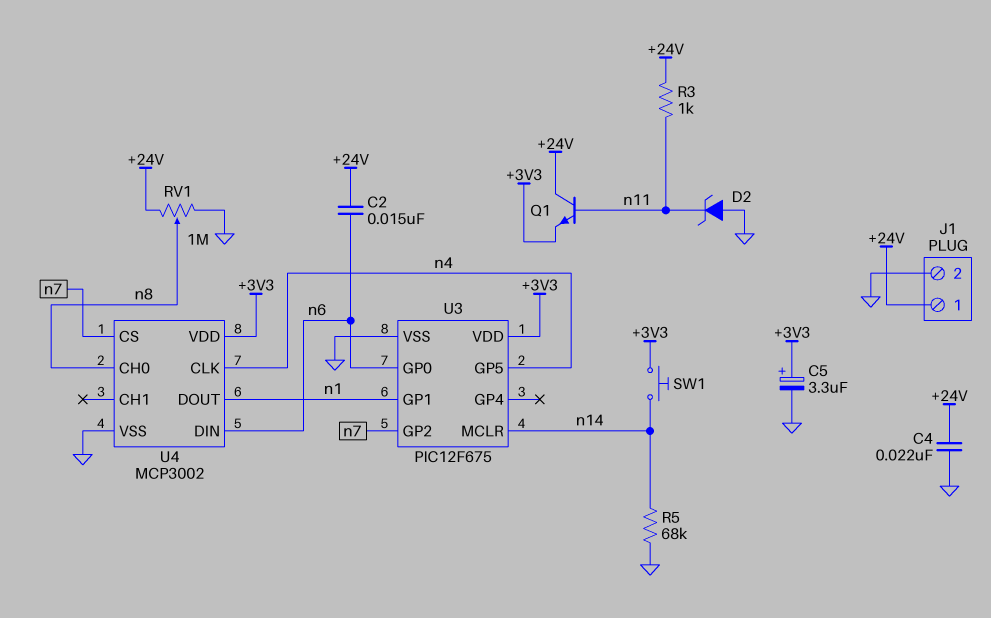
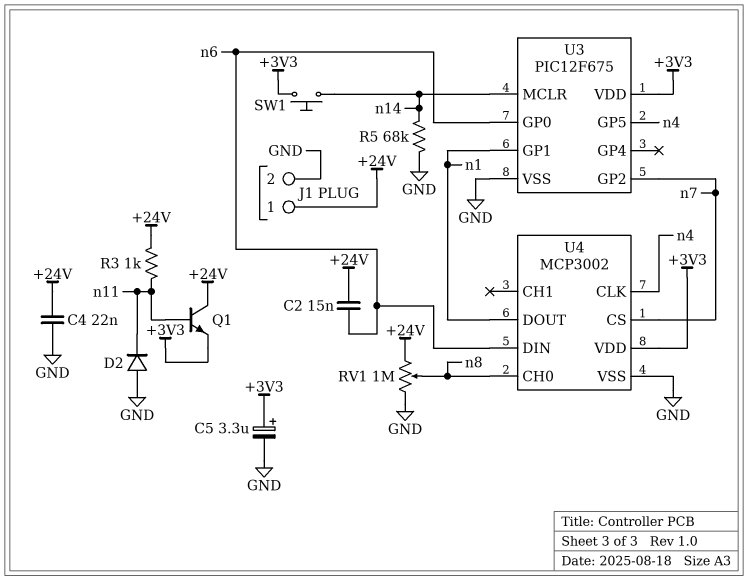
D2: zener (A GND, K n11) -> diode (A GND, K n11)

